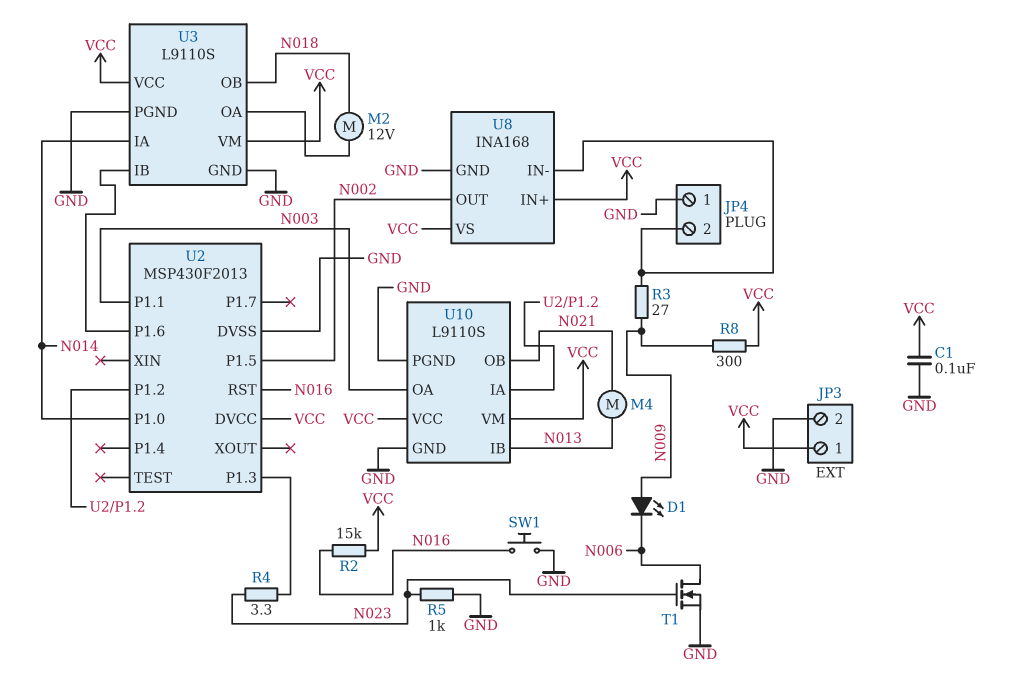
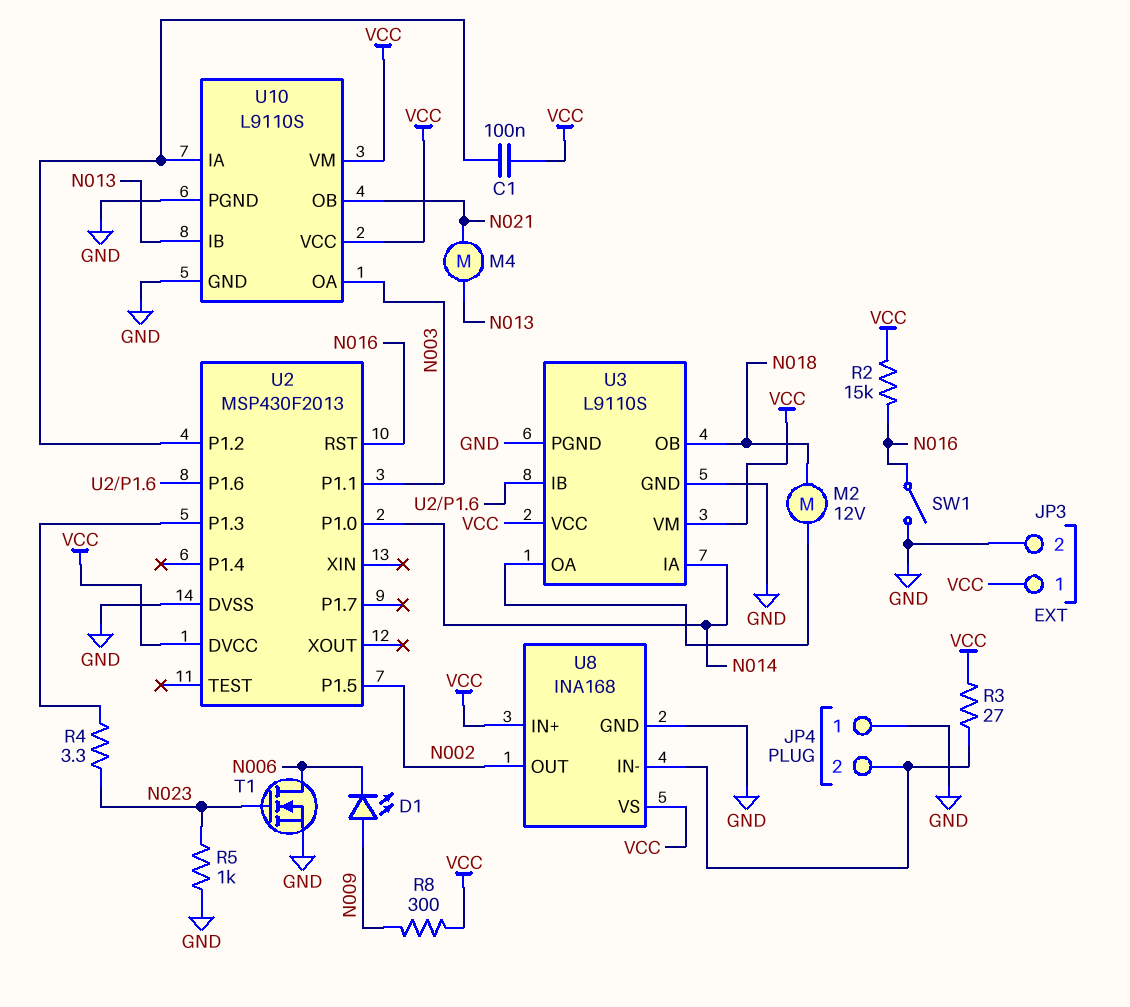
C1: 100nF (GND, VCC) -> 100nF (U2/P1.2, VCC)
R3: 27 (JP4/2, N009) -> 27 (JP4/2, VCC)
SW1: button (GND, N016) -> switch (GND, N016)

